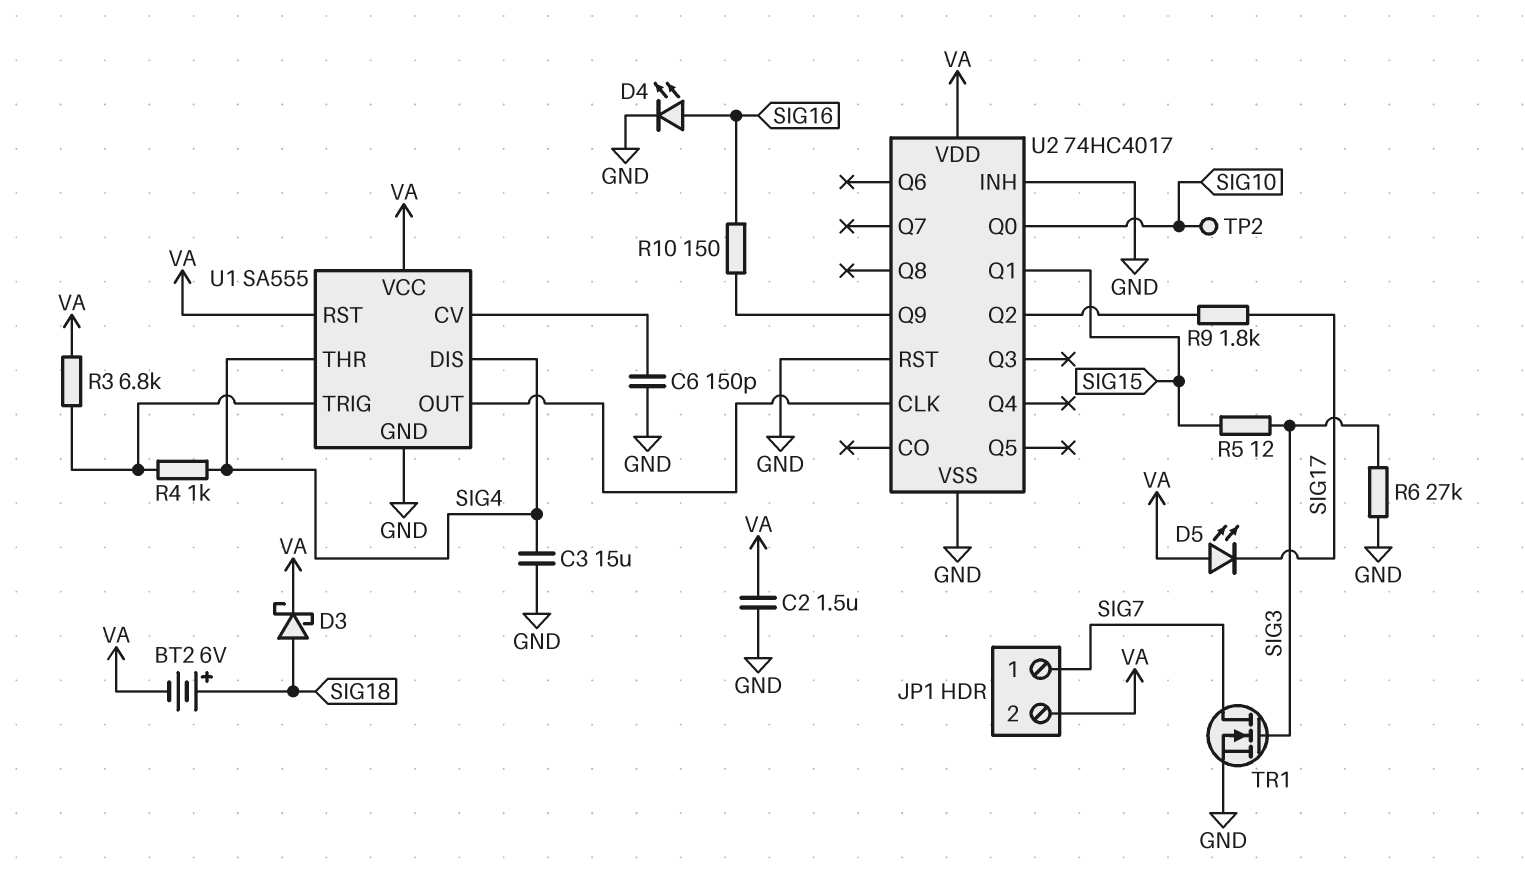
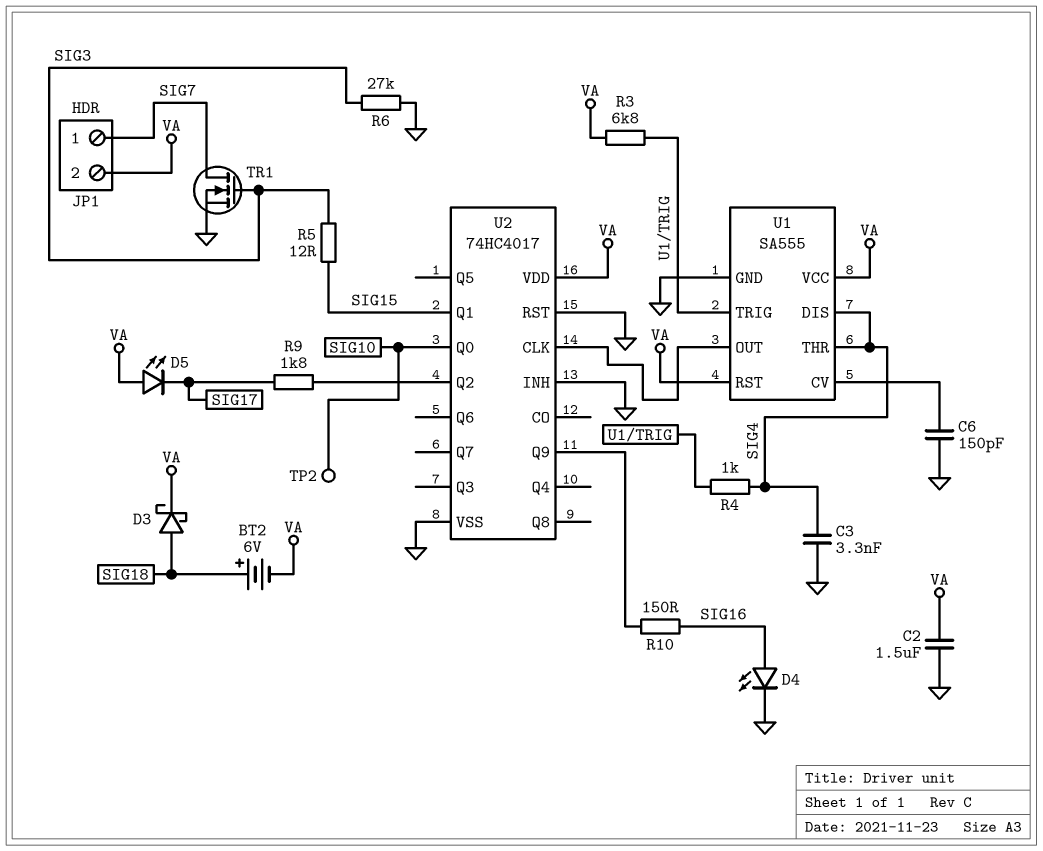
C3: 15uF (GND, SIG4) -> 3.3nF (GND, SIG4)

